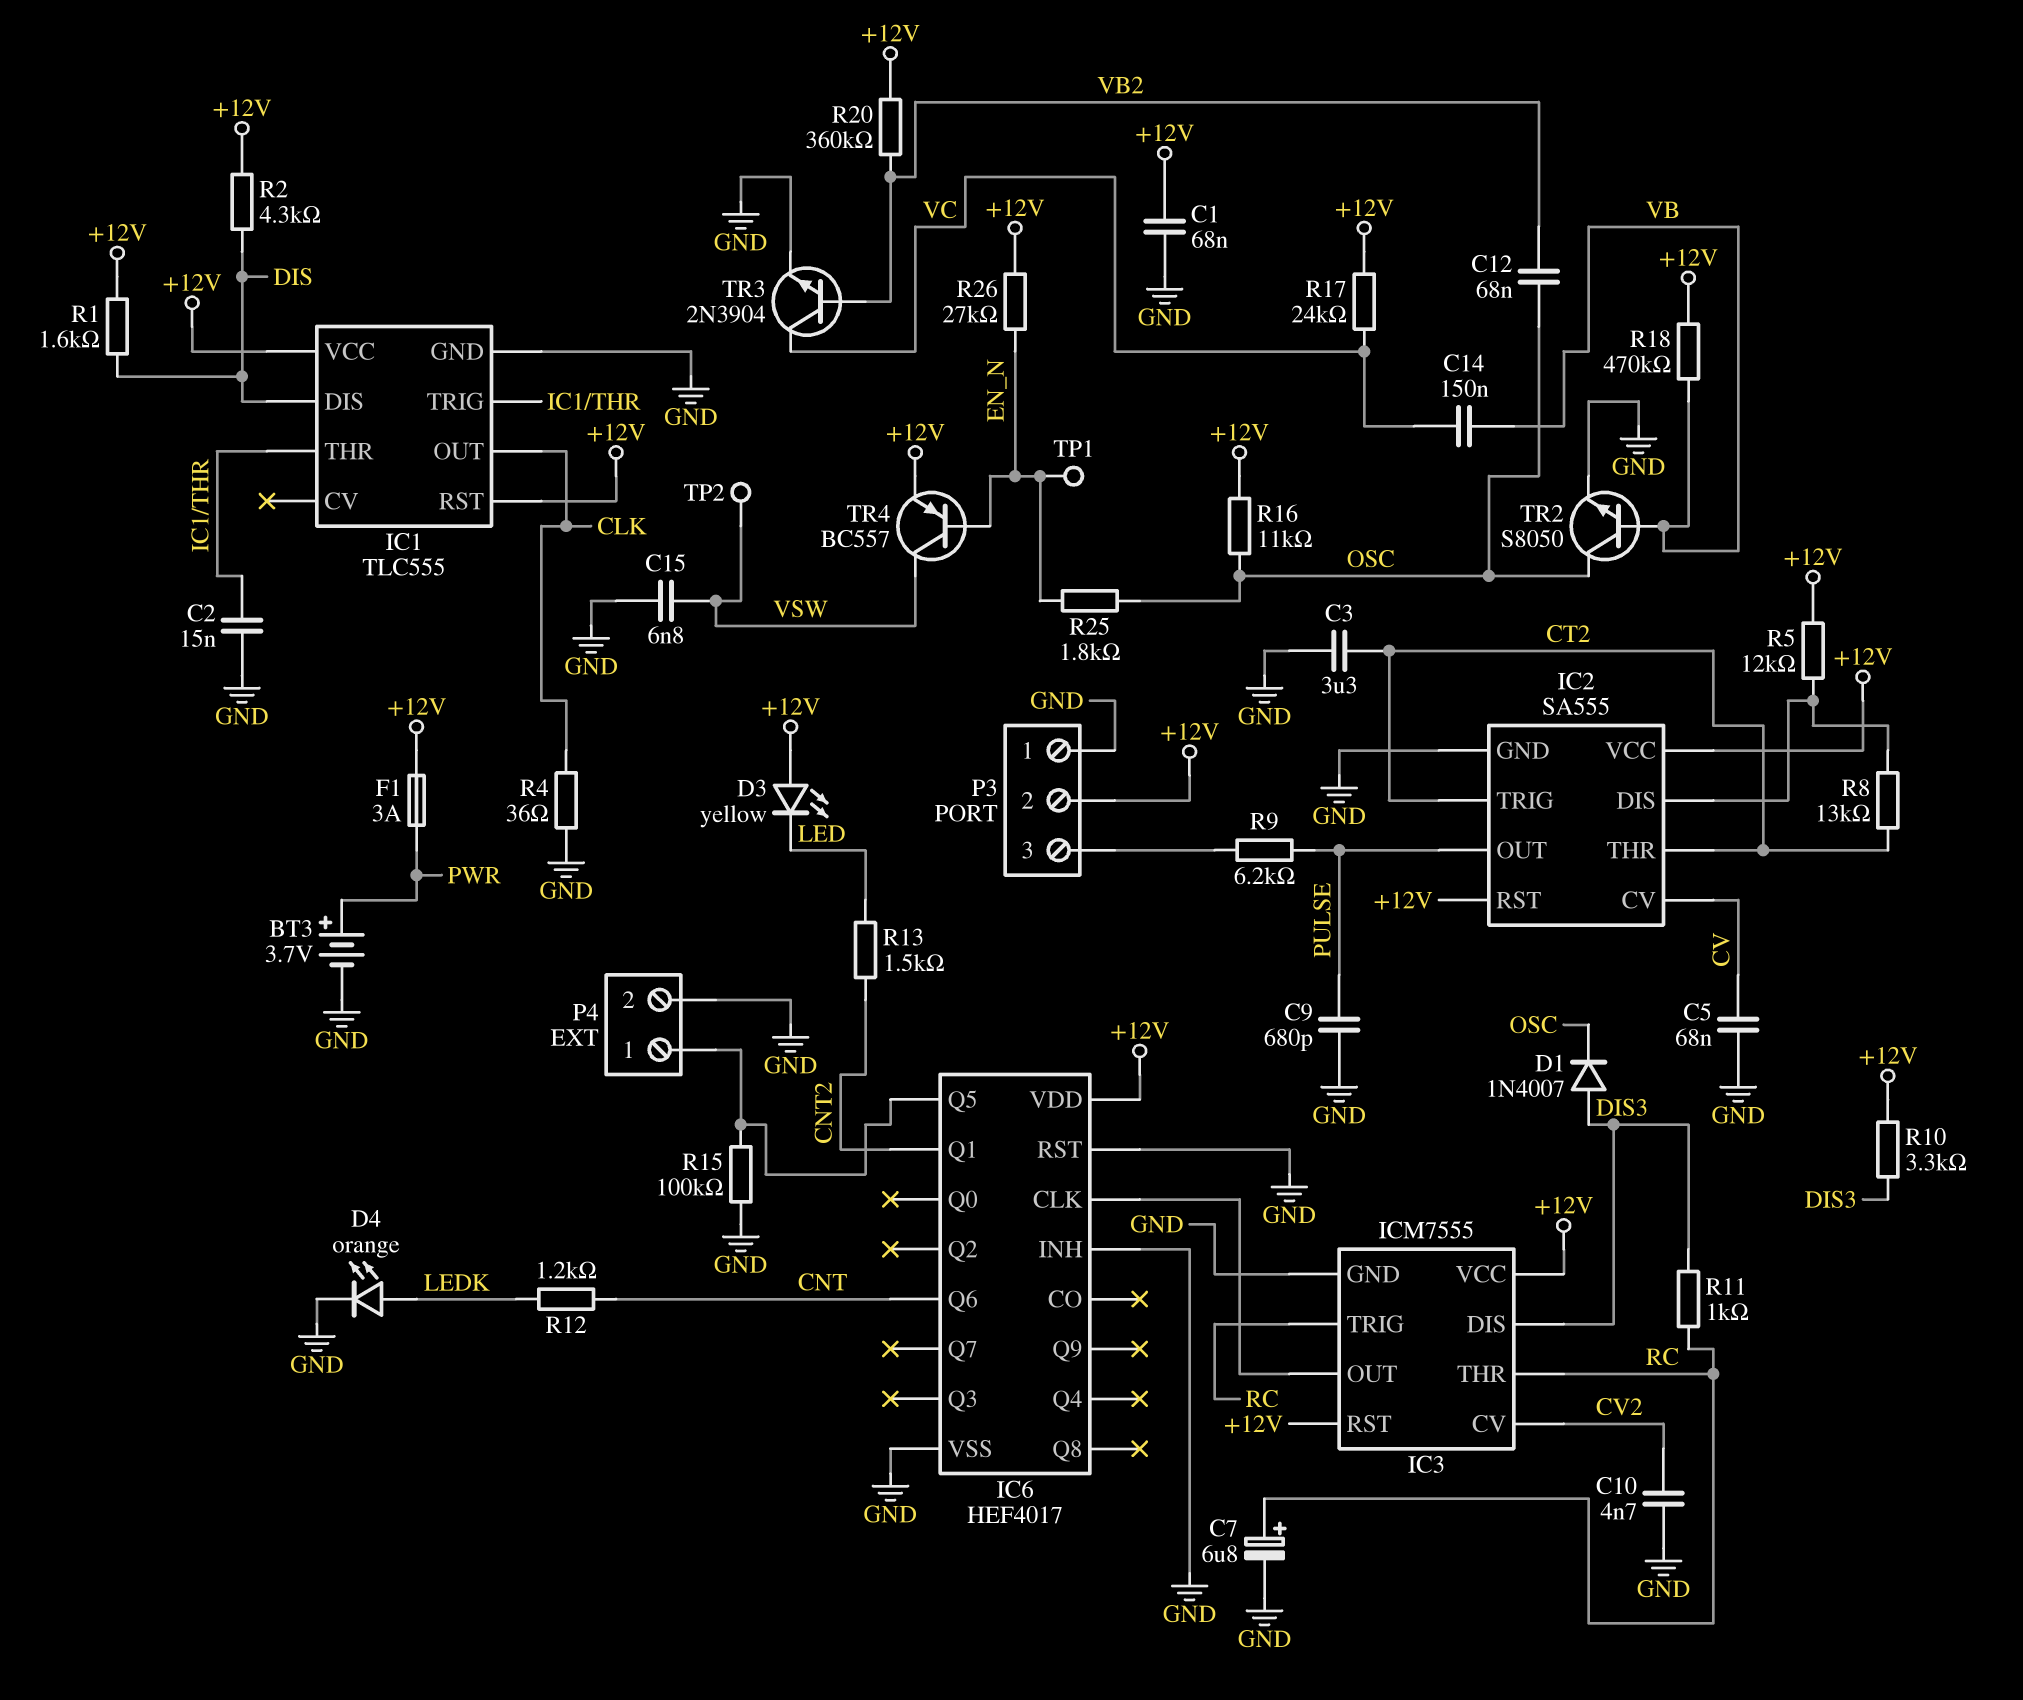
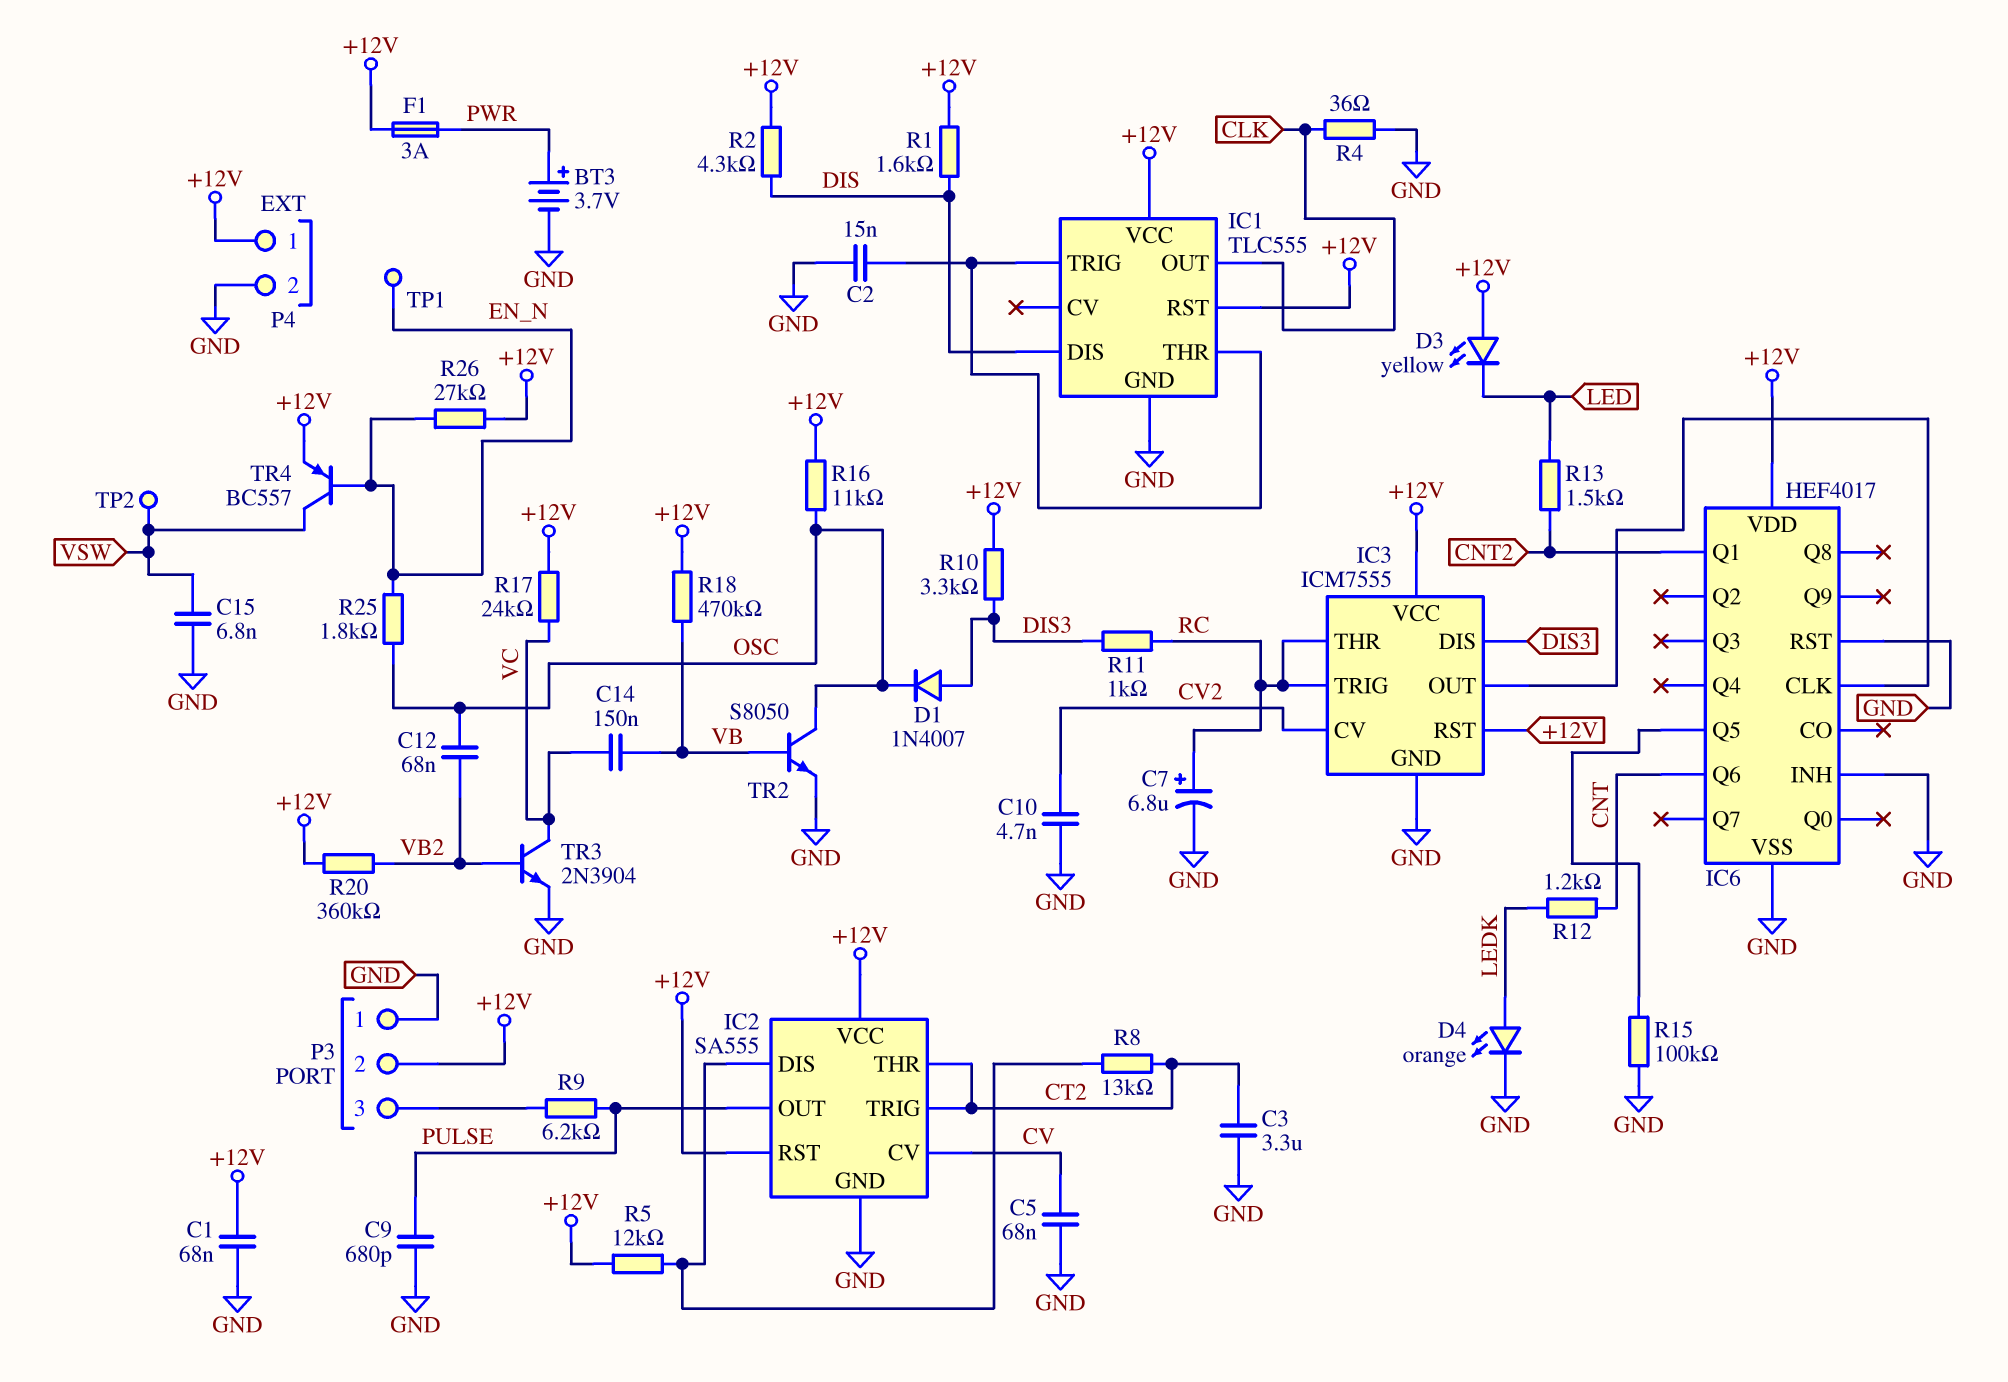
P4 pin 1: IC6/Q5 -> +12V

